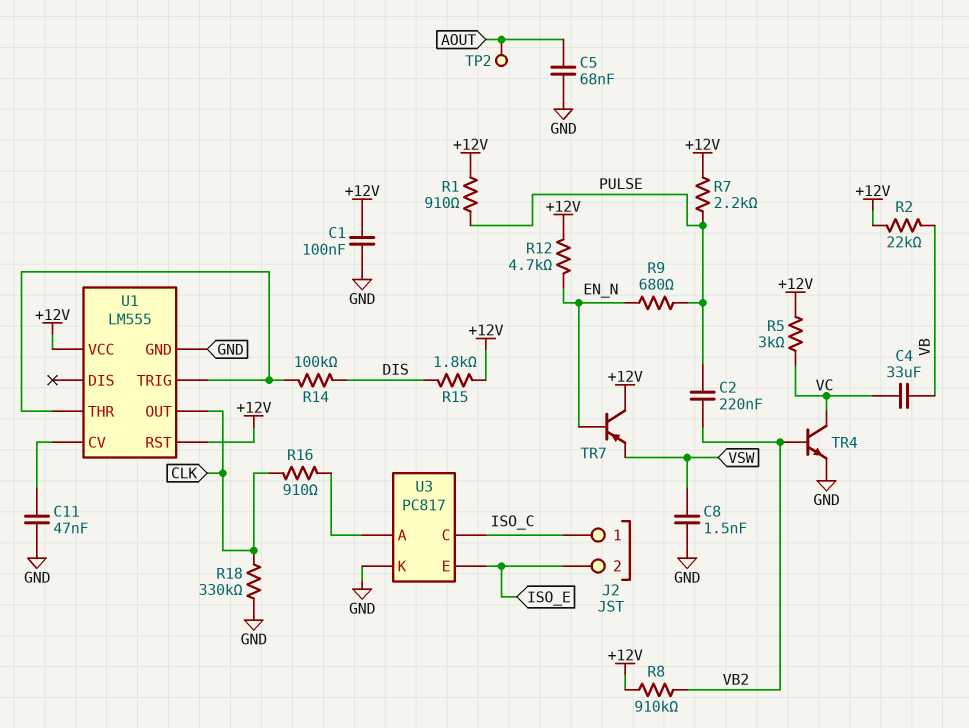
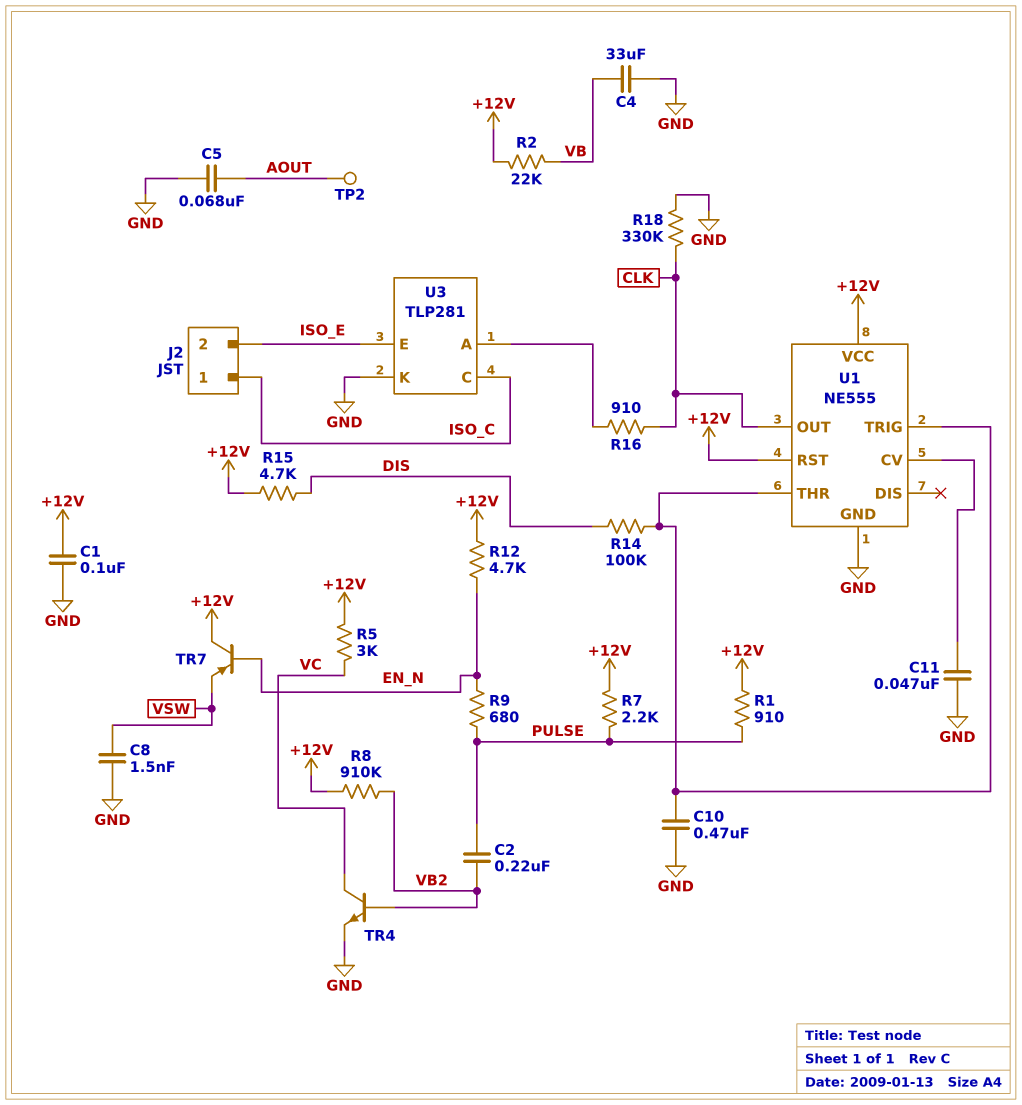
C4: 33uF (VB, VC) -> 33uF (GND, VB)
C10: none -> 470nF (GND, U1/THR)
R15: 1.8k (+12V, DIS) -> 4.7k (+12V, DIS)
U1: LM555 -> NE555
U3: PC817 -> TLP281

